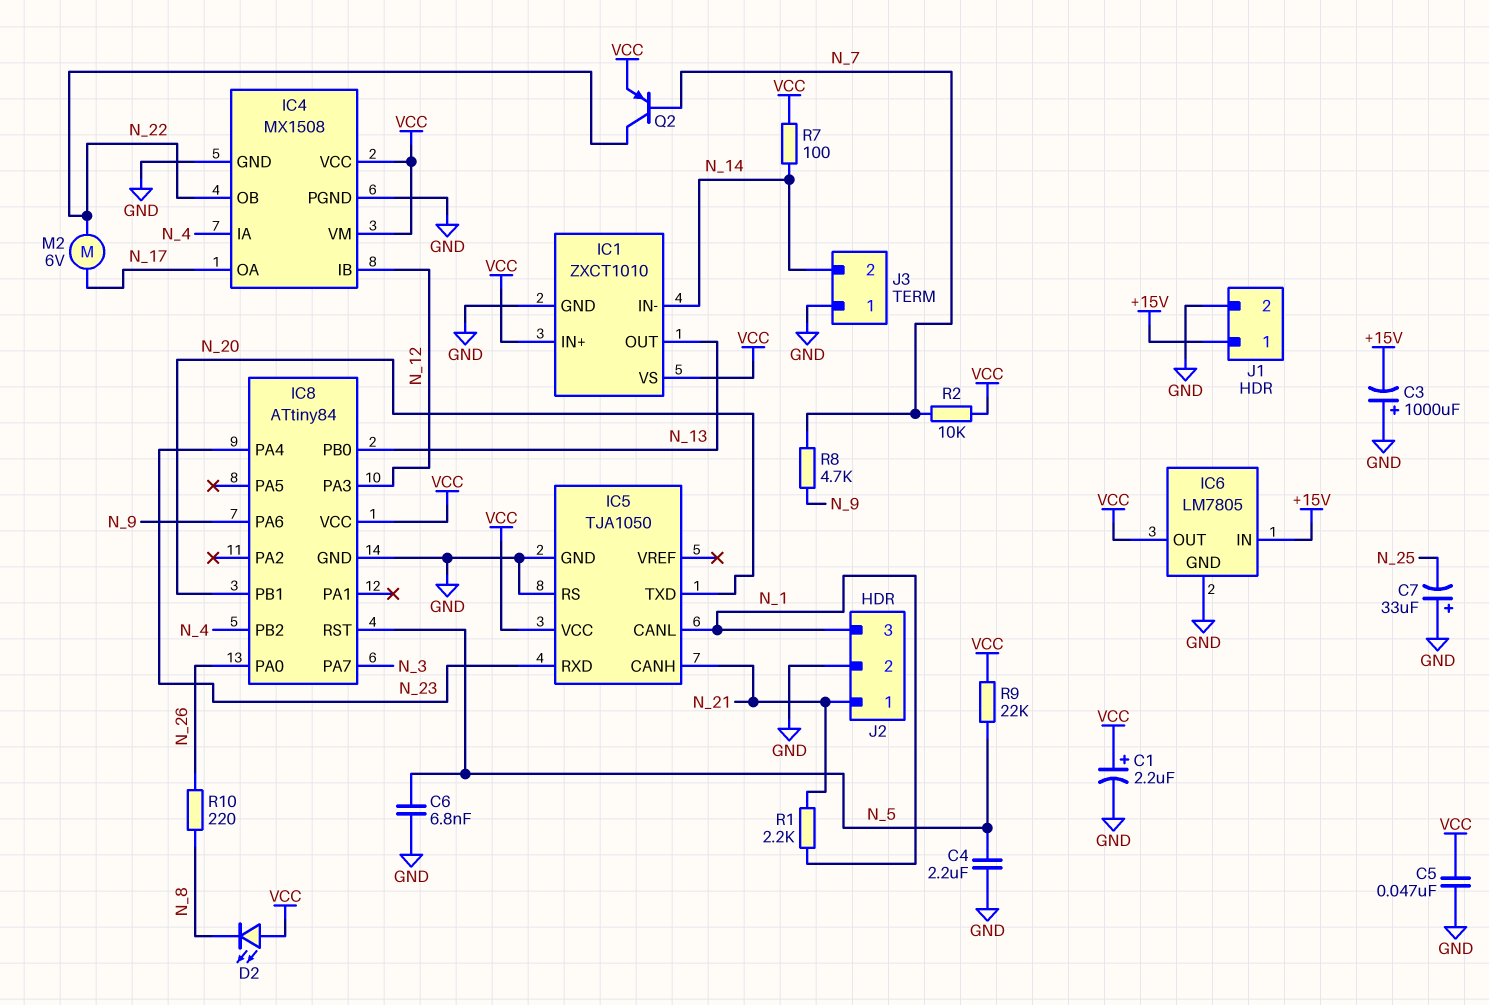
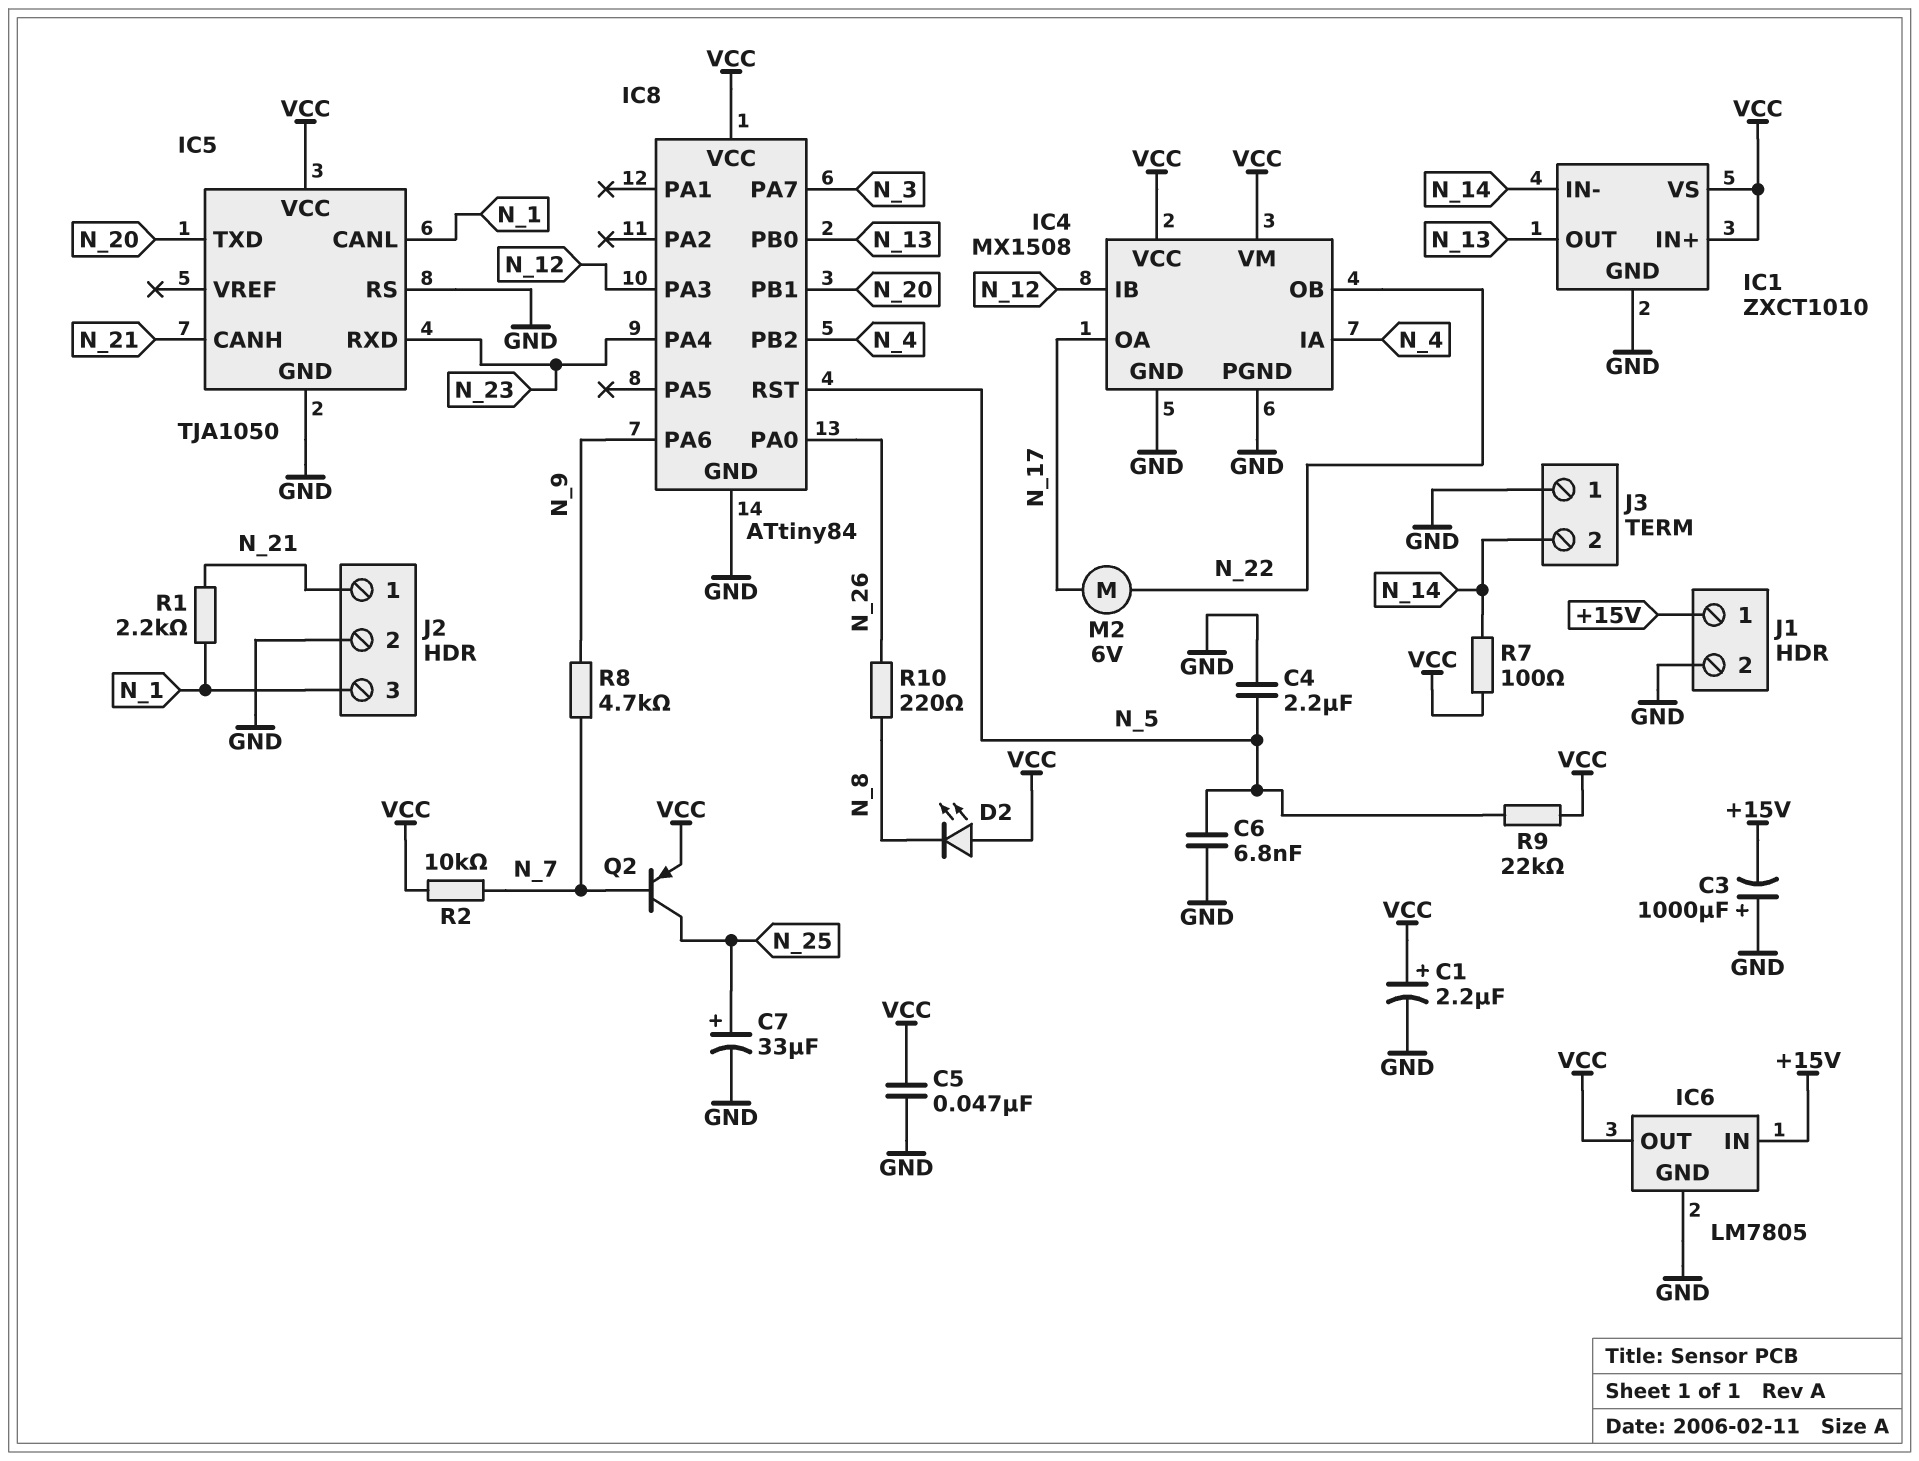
C7: 33uF (plus GND, minus N_25) -> 33uF (plus N_25, minus GND)
Q2: PNP (B N_7, C N_22, E VCC) -> PNP (B N_7, C N_25, E VCC)

